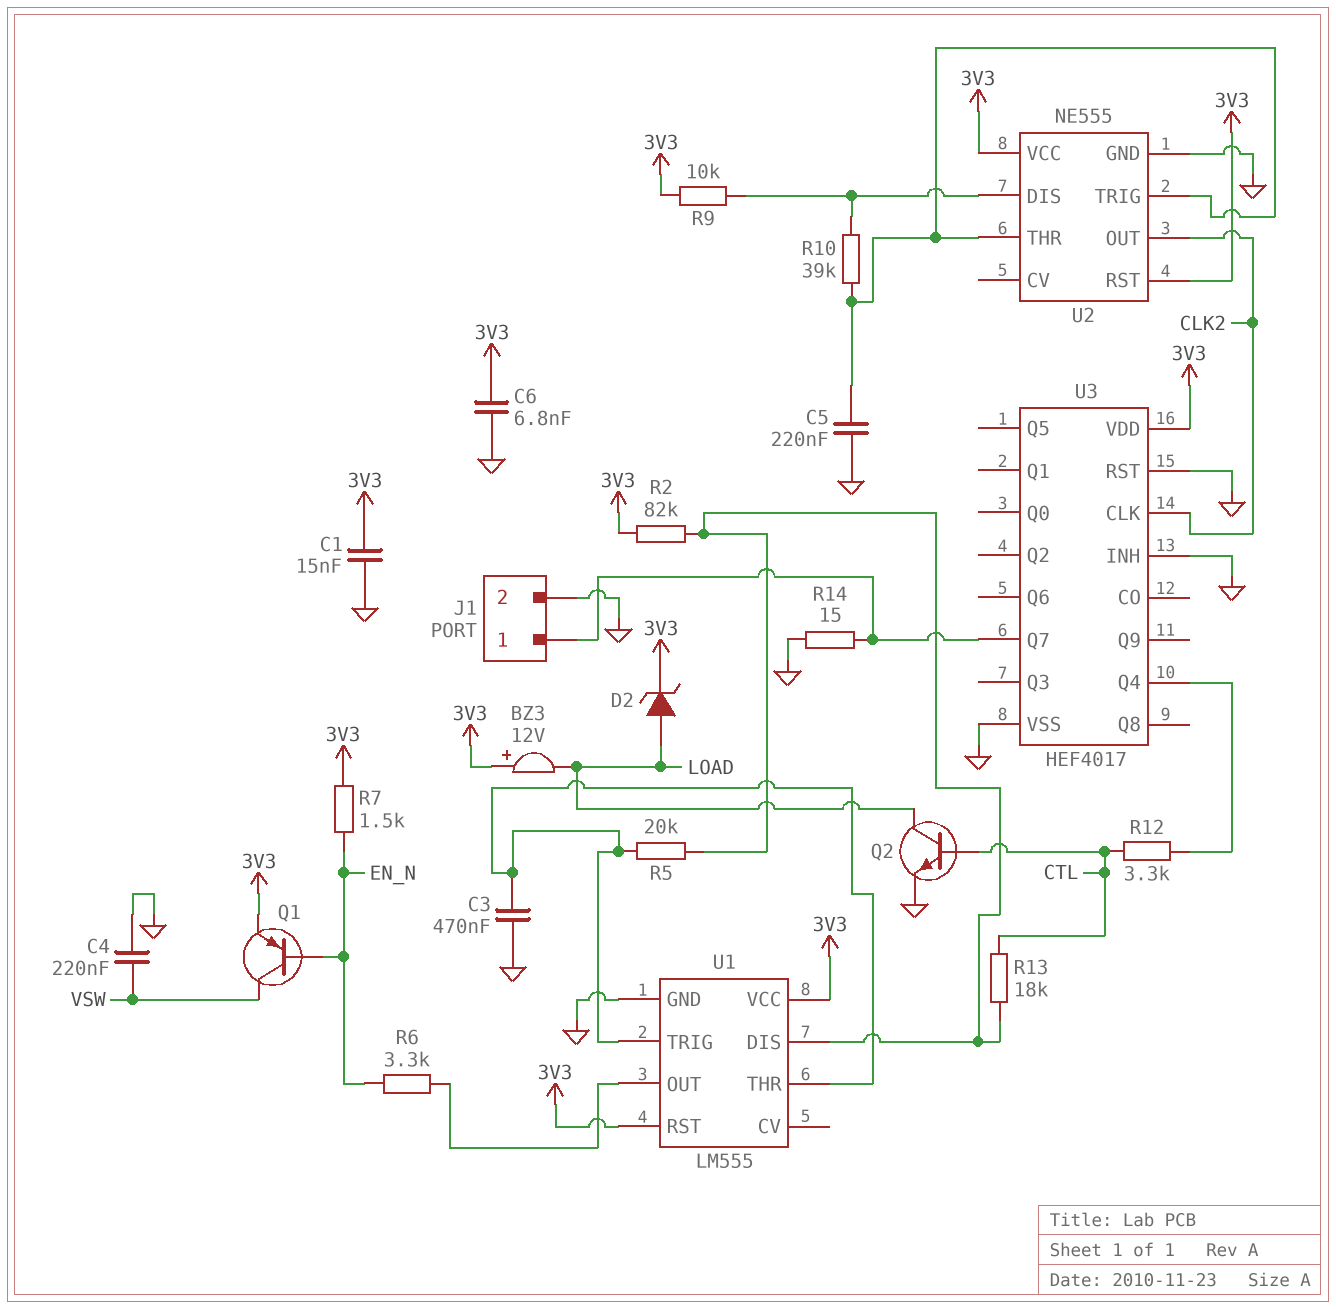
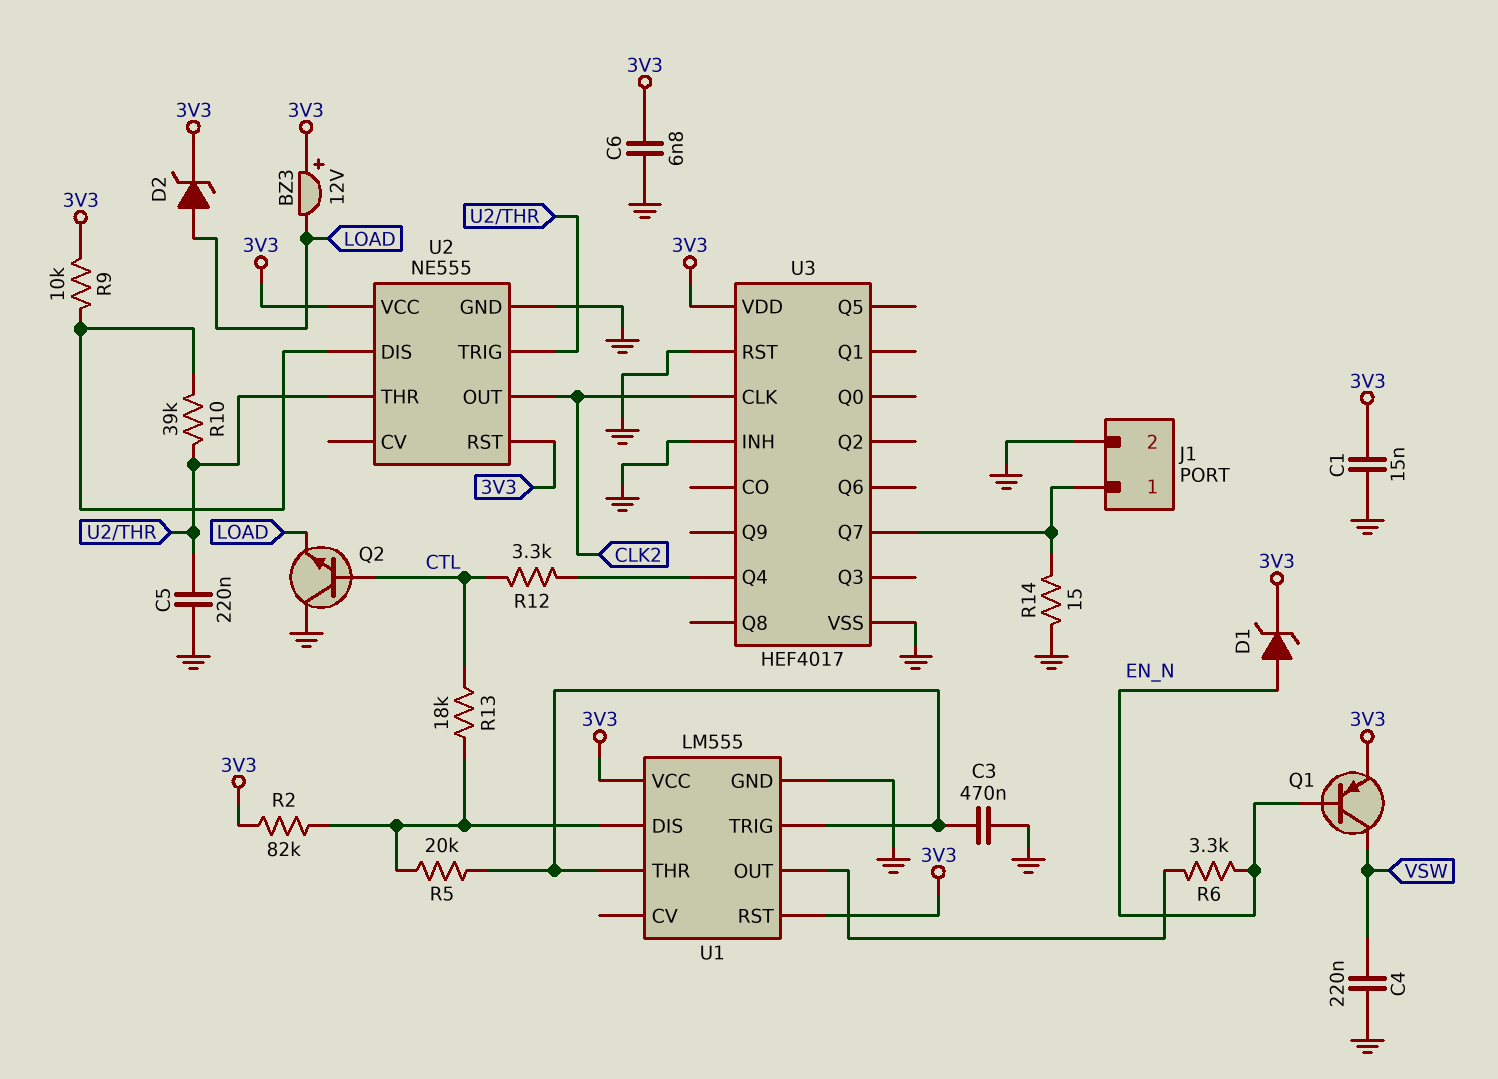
D1: none -> zener (A EN_N, K 3V3)
Q2: NPN (B CTL, C LOAD, E GND) -> NPN (B CTL, C GND, E LOAD)
R7: 1.5k (3V3, EN_N) -> none

